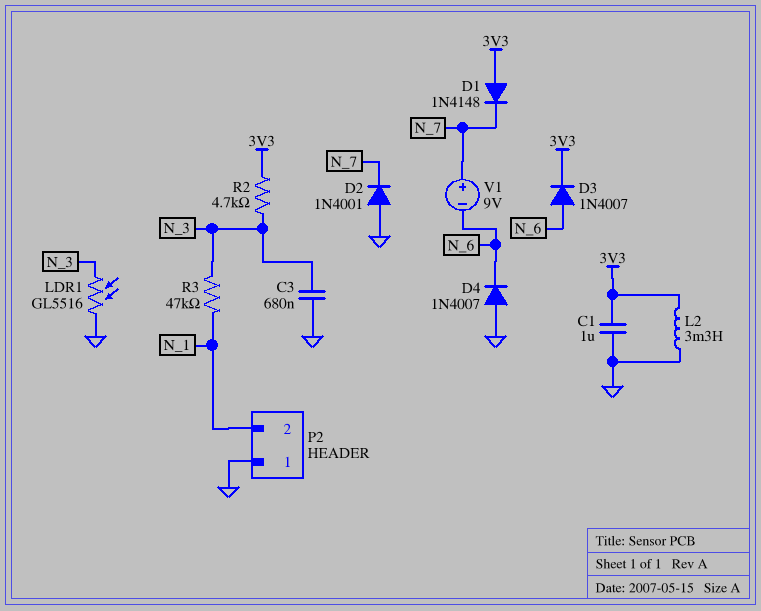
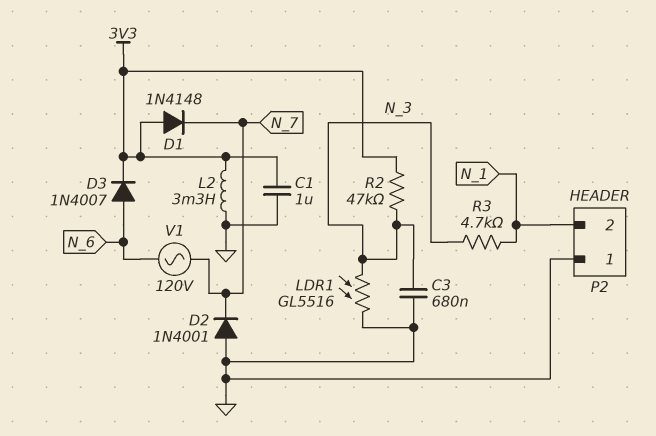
D4: diode 1N4007 (A GND, K N_6) -> none
R2: 4.7k (3V3, N_3) -> 47k (3V3, N_3)
R3: 47k (N_1, N_3) -> 4.7k (N_1, N_3)
V1: 9V (plus N_7, minus N_6) -> AC 120V (N_6, N_7)

